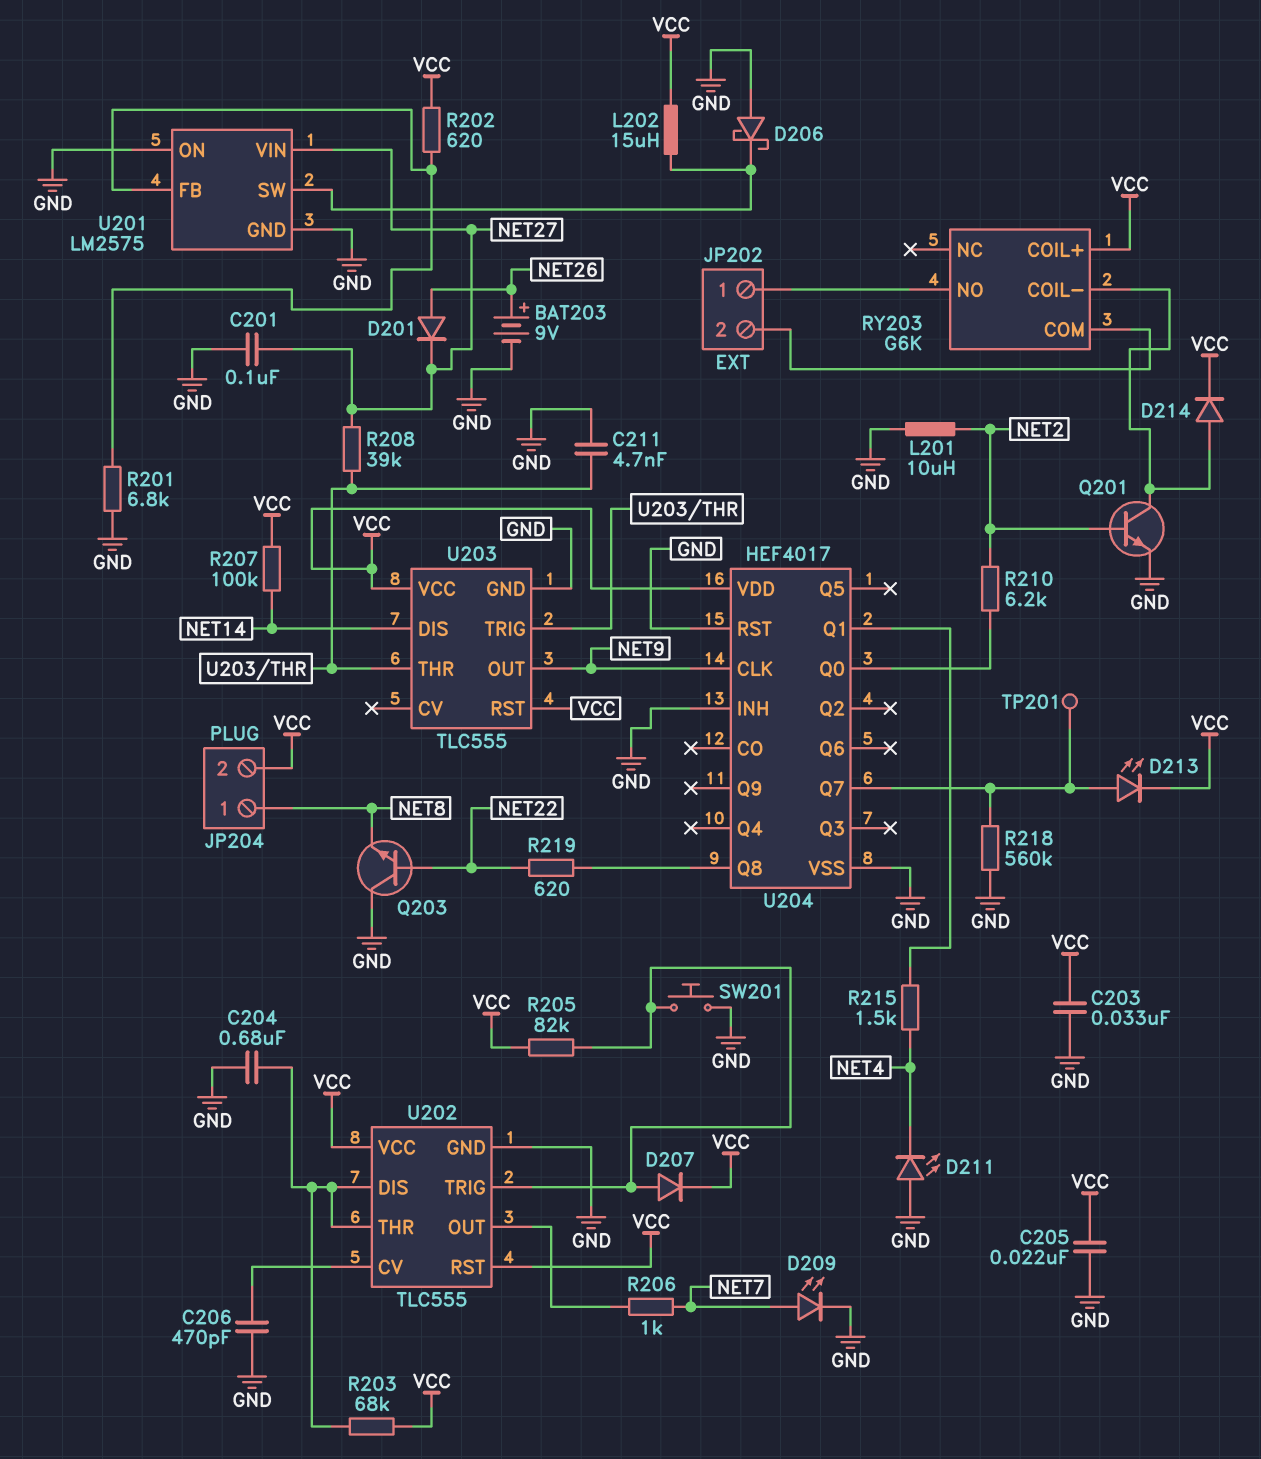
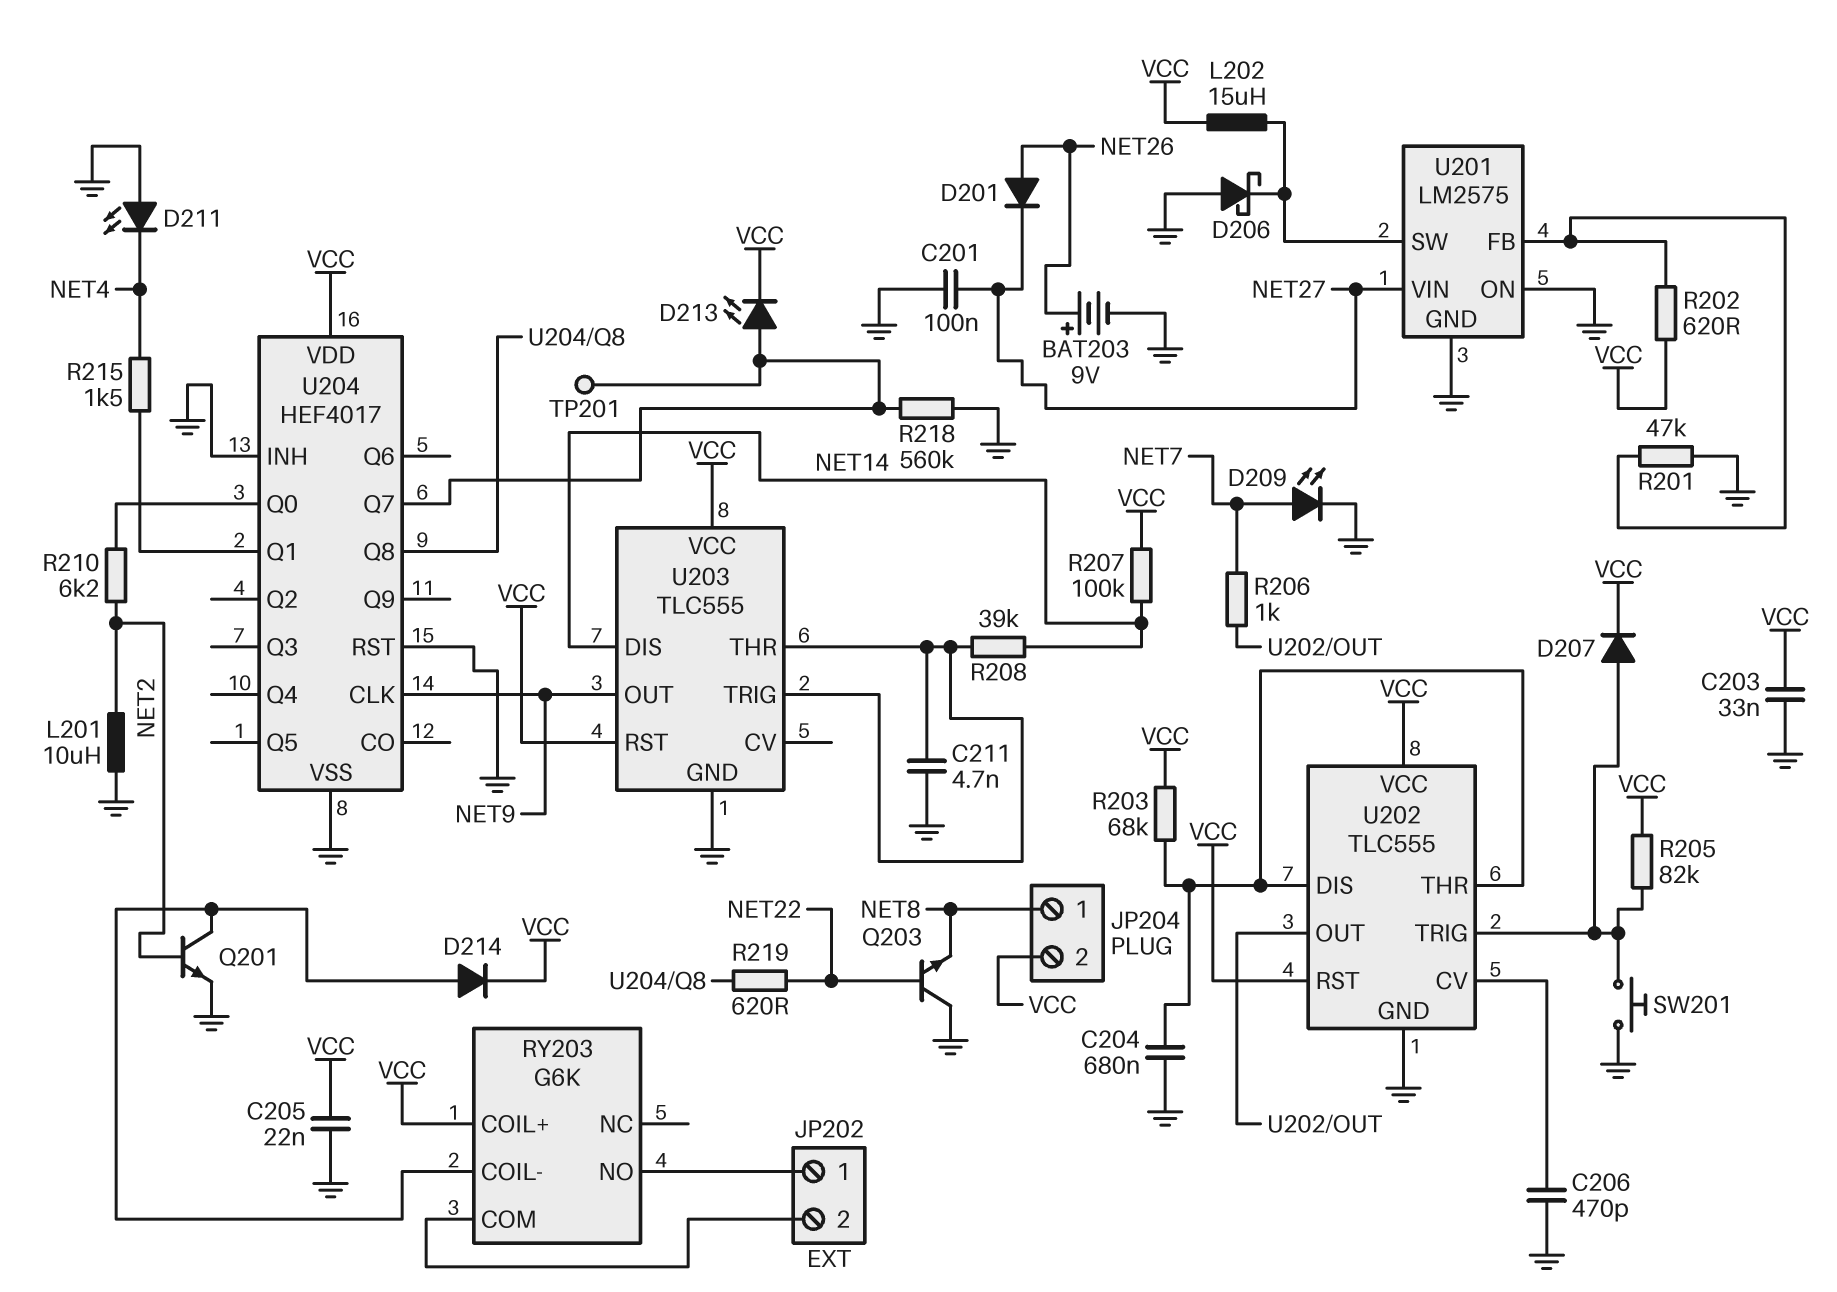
R201: 6.8k (GND, U201/FB) -> 47k (GND, U201/FB)
R208: 39k (NET27, U203/THR) -> 39k (NET14, U203/THR)

